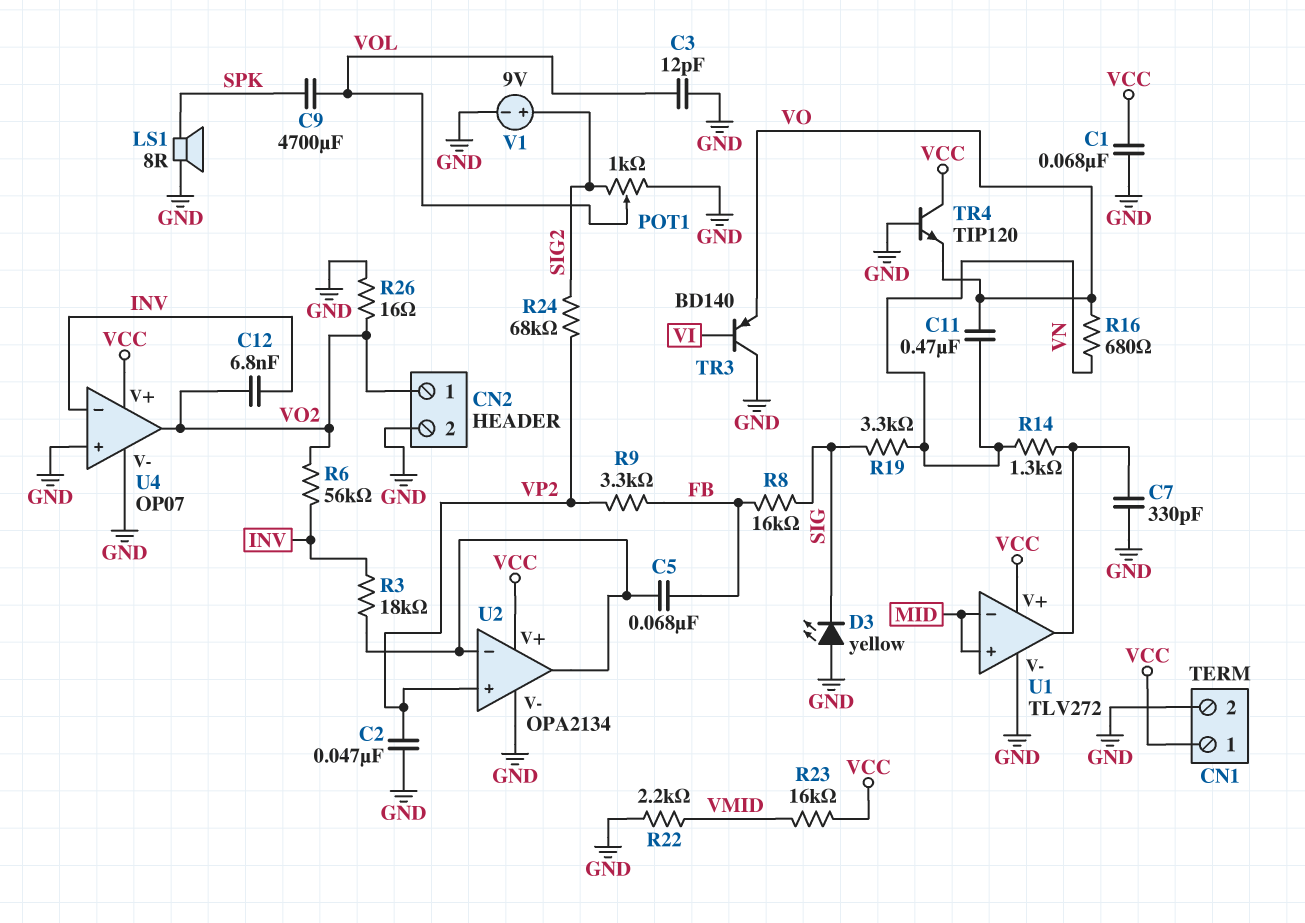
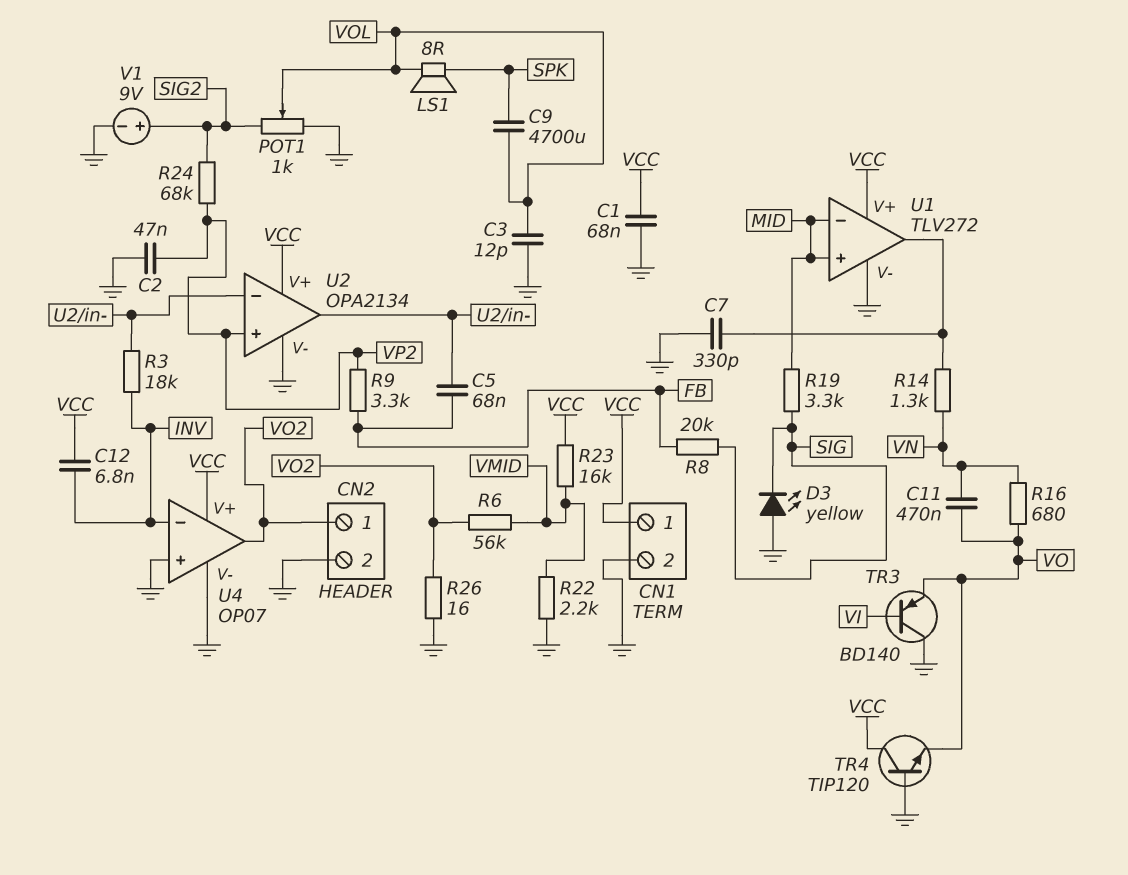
C12: 6.8nF (INV, VO2) -> 6.8nF (INV, VCC)
LS1: speaker 8R (GND, SPK) -> speaker 8R (SPK, VOL)
R6: 56k (INV, VO2) -> 56k (VMID, VO2)
R8: 16k (FB, SIG) -> 20k (FB, SIG)
R19: 3.3k (SIG, VN) -> 3.3k (MID, SIG)

